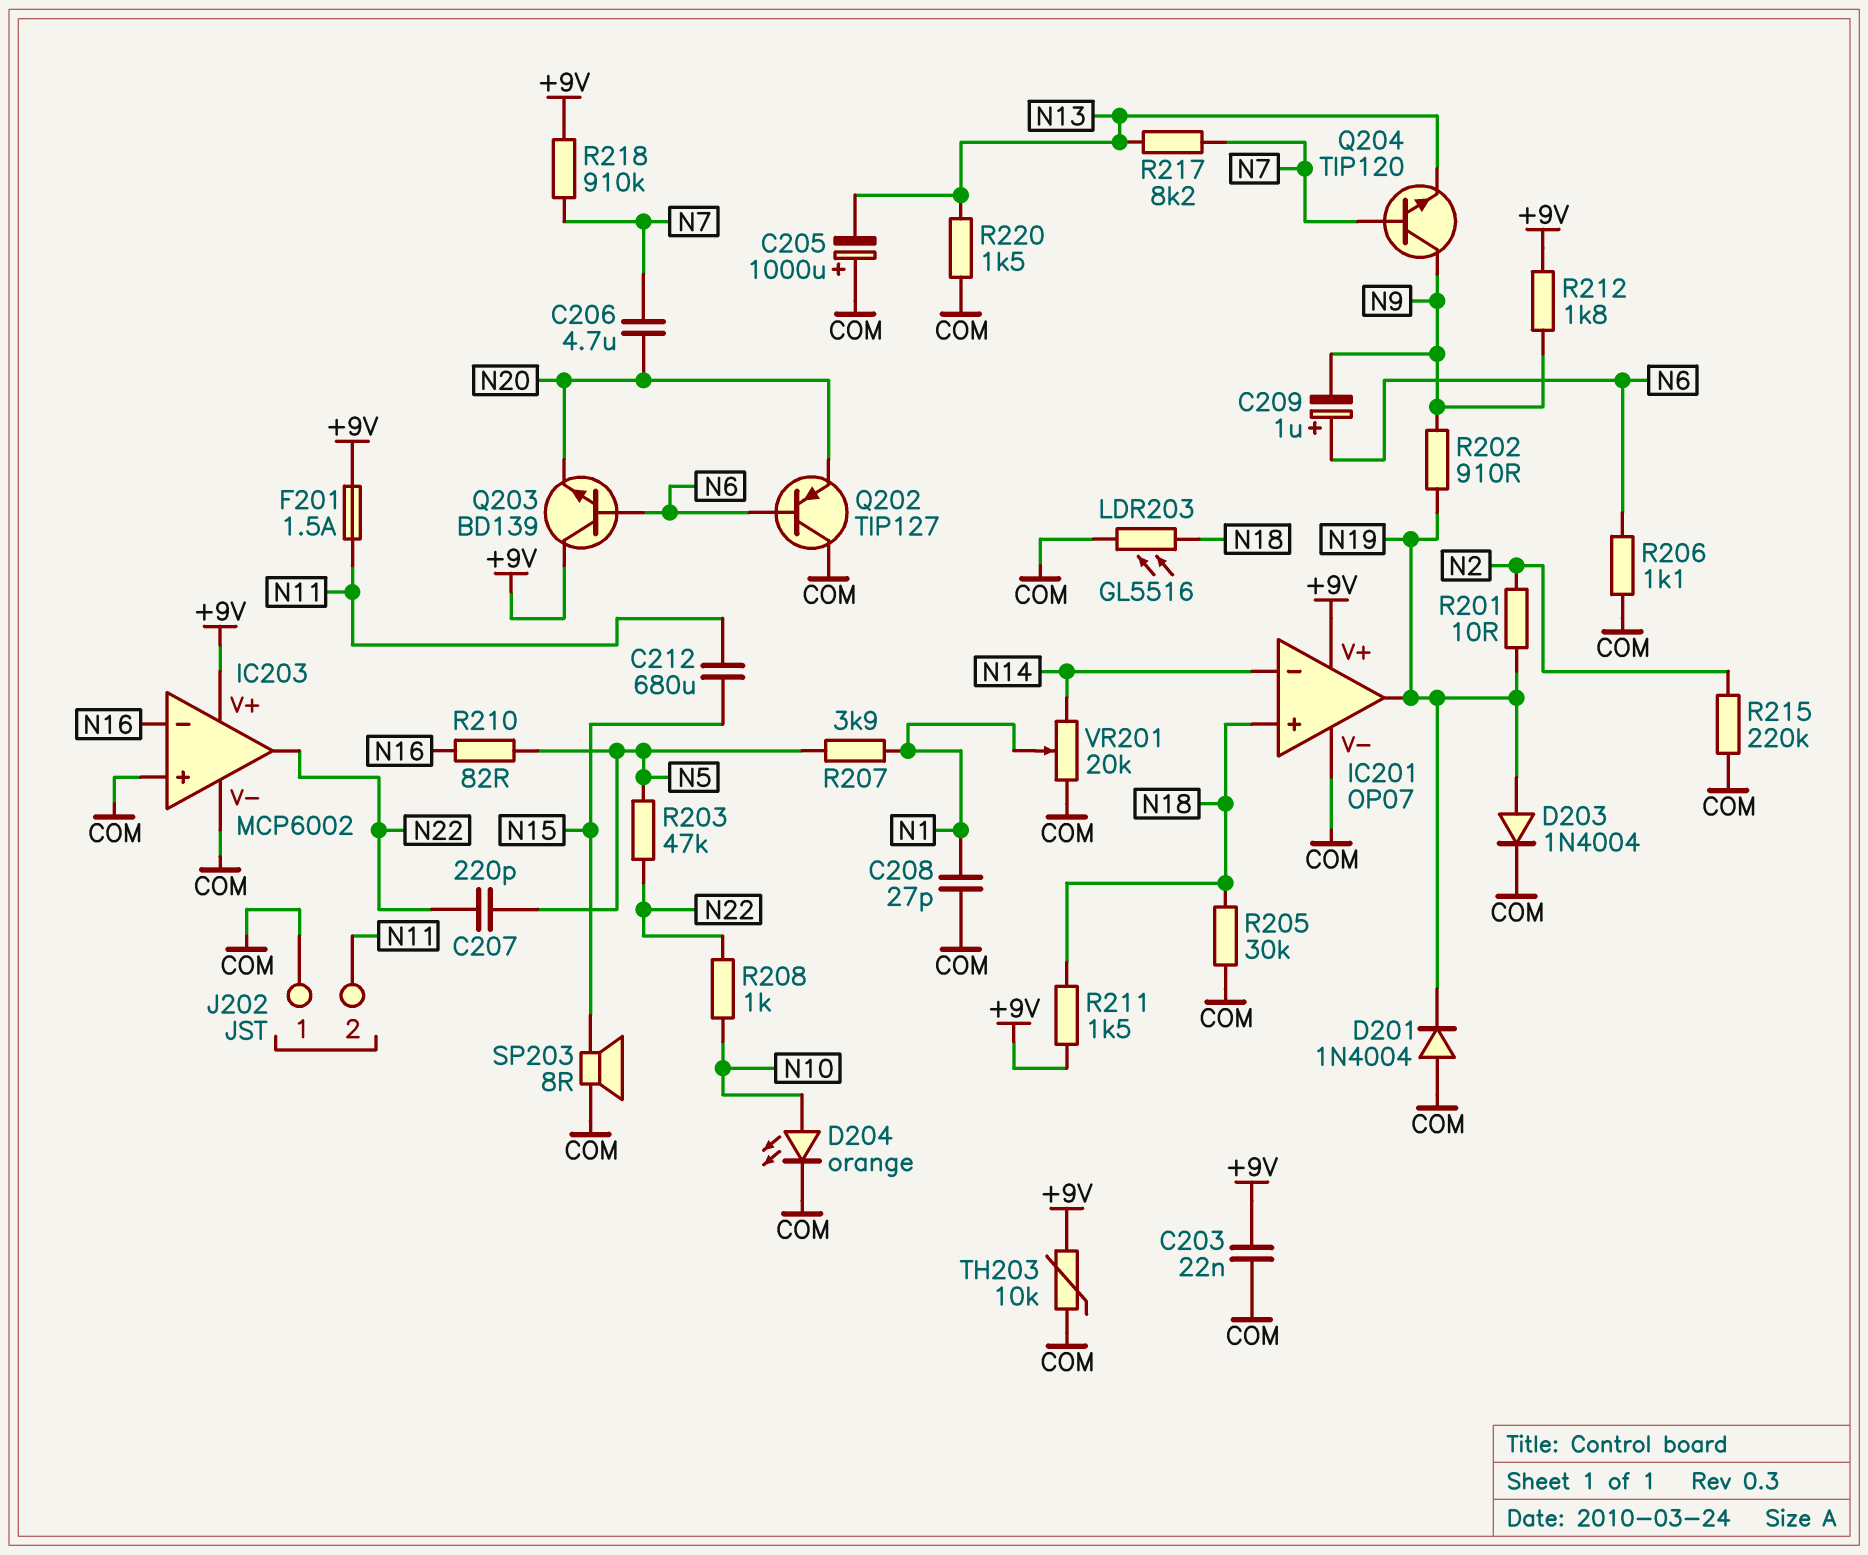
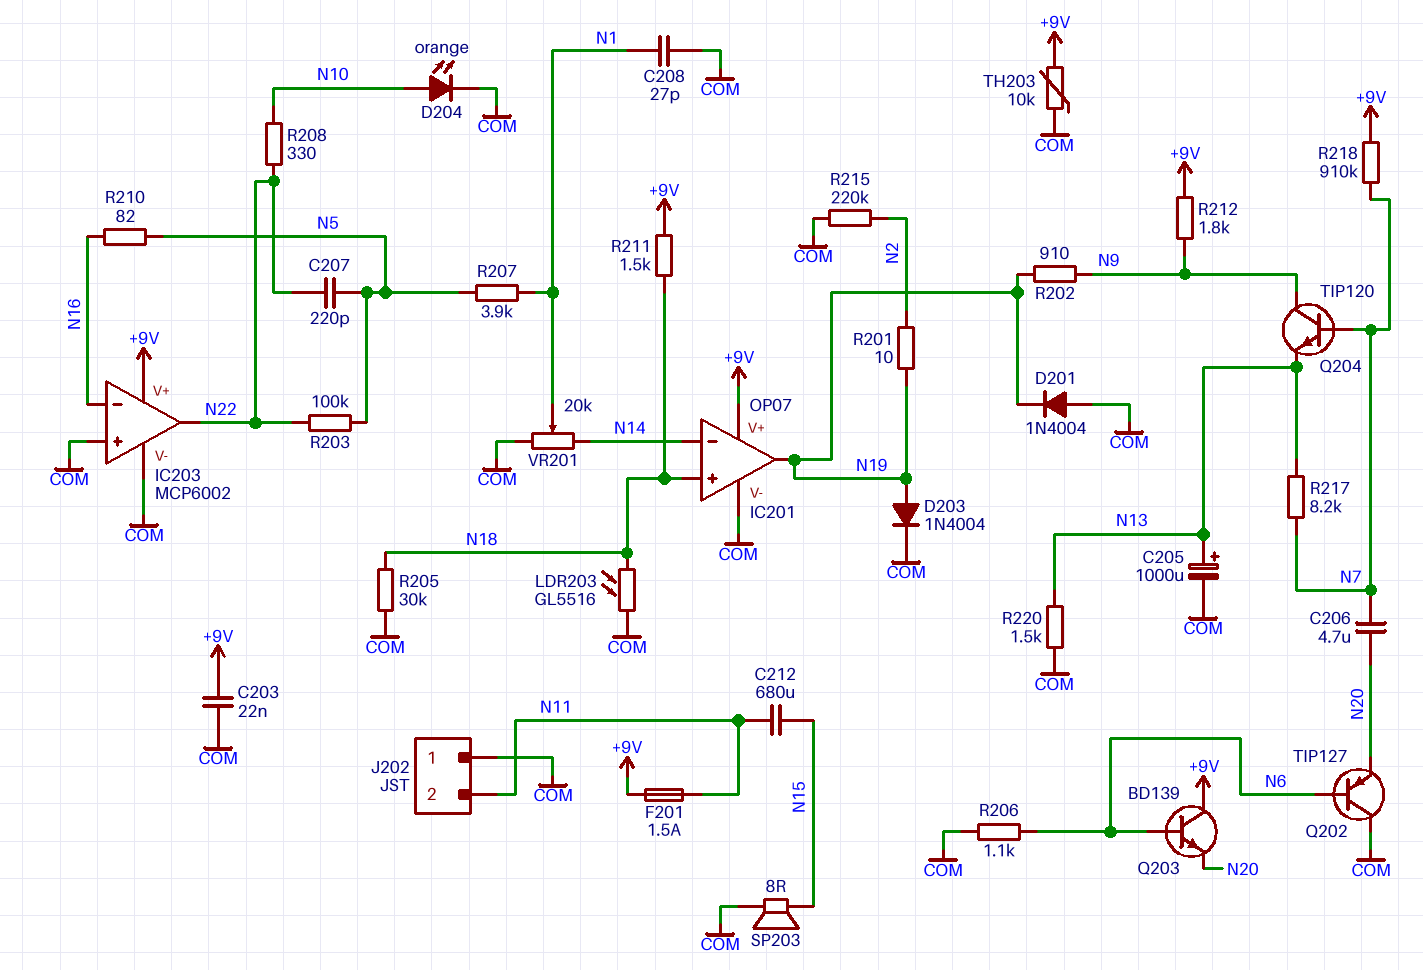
C205: 1000uF (plus COM, minus N13) -> 1000uF (plus N13, minus COM)
C209: 1uF (plus N6, minus N9) -> none
R203: 47k (N5, N22) -> 100k (N5, N22)
R208: 1k (N10, N22) -> 330 (N10, N22)

